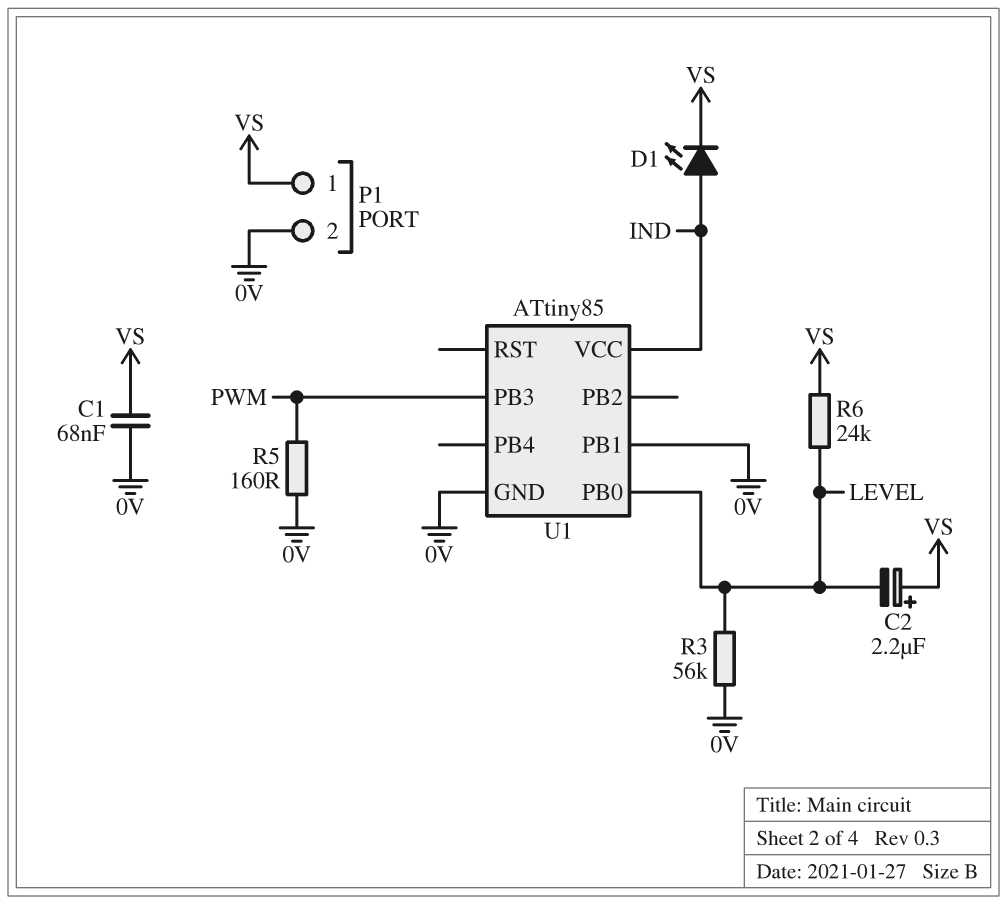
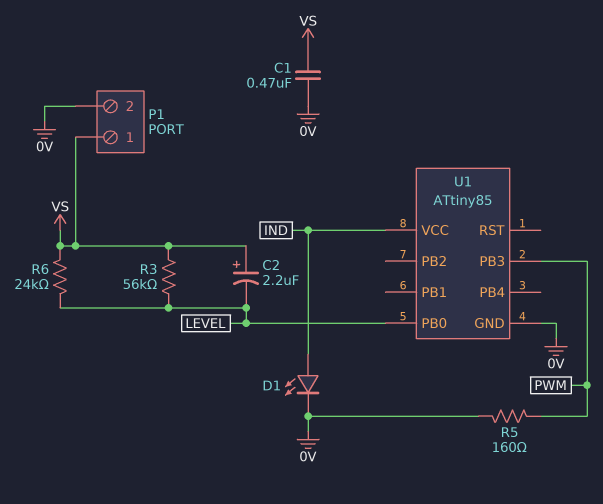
C1: 68nF (0V, VS) -> 470nF (0V, VS)
D1: LED (A IND, K VS) -> LED (A IND, K 0V)
R3: 56k (0V, LEVEL) -> 56k (LEVEL, VS)
U1 pin PB1: 0V -> none

